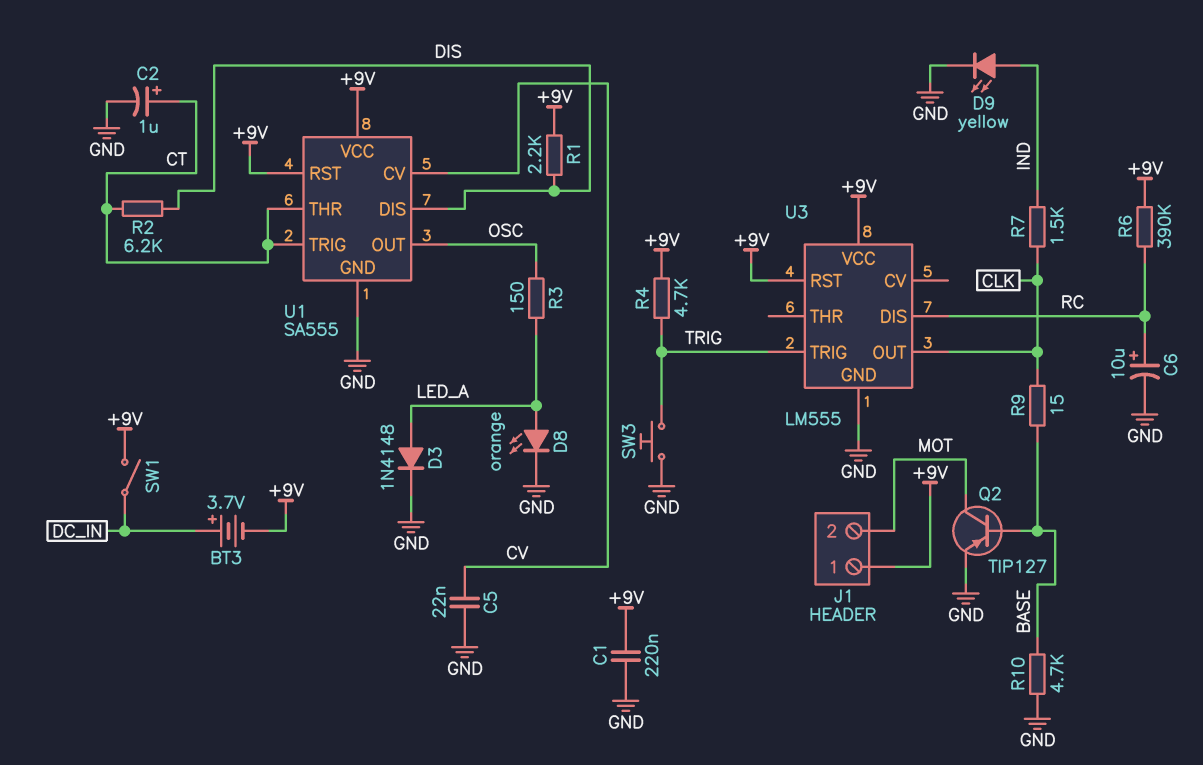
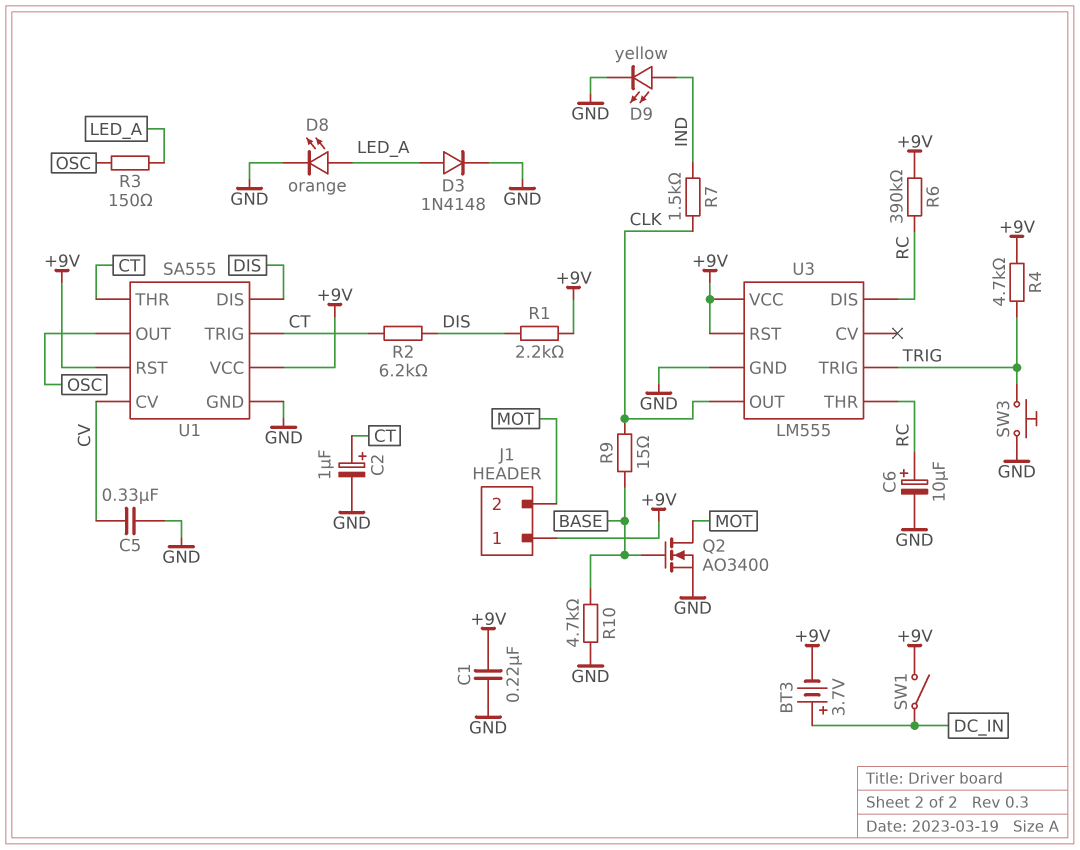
C5: 22nF (CV, GND) -> 330nF (CV, GND)
Q2: PNP TIP127 (B BASE, C MOT, E GND) -> NMOS AO3400 (G BASE, D MOT, S GND)
U3 pin THR: none -> RC

